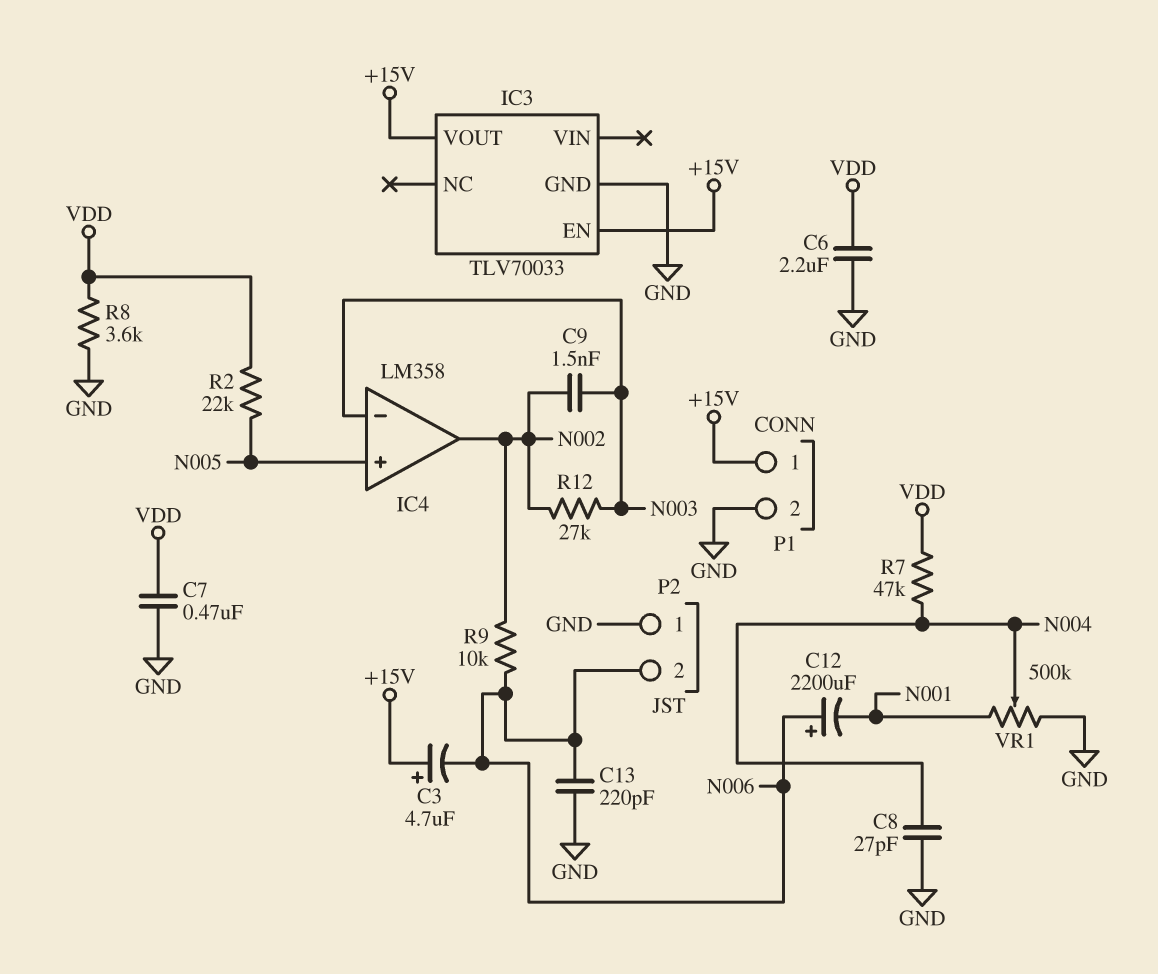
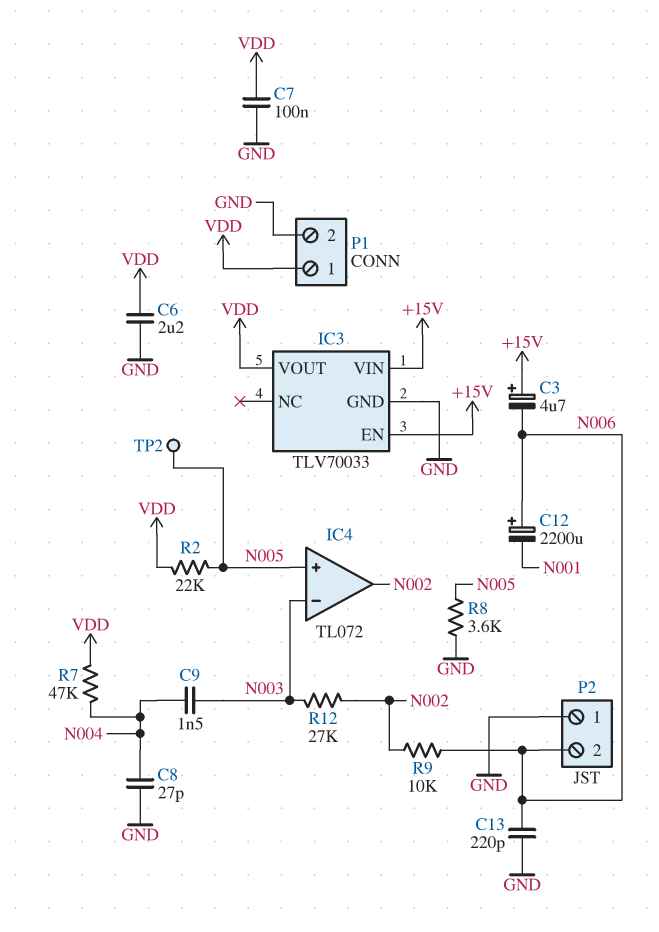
C7: 470nF (GND, VDD) -> 100nF (GND, VDD)
C9: 1.5nF (N002, N003) -> 1.5nF (N003, N004)
IC3 pin VIN: none -> +15V
IC3 pin VOUT: +15V -> VDD
IC4: LM358 -> TL072
P1 pin 1: +15V -> VDD
R8: 3.6k (GND, VDD) -> 3.6k (GND, N005)
TP2: none -> test point (N005)
VR1: 500k (GND, N001, wiper N004) -> none

